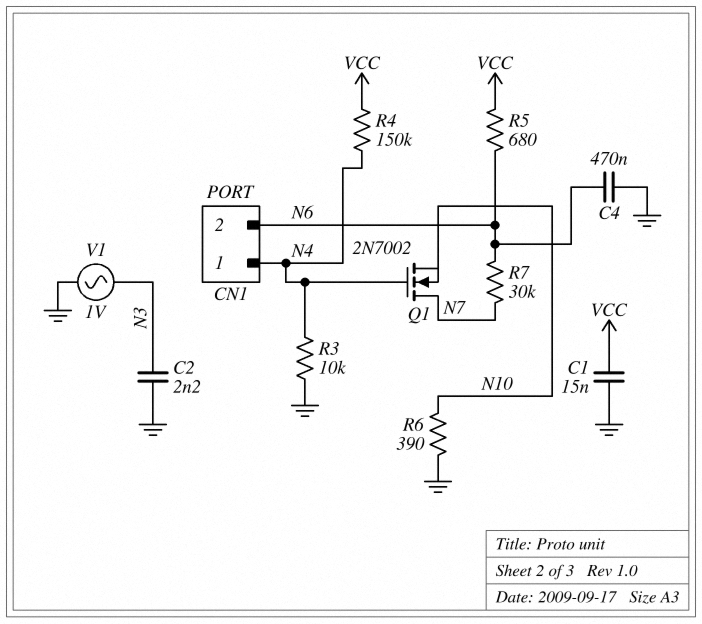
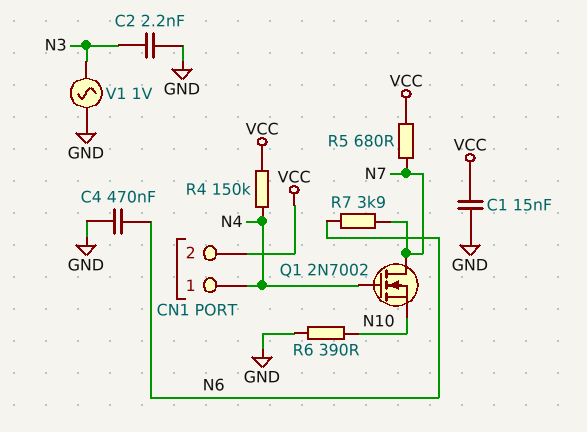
CN1 pin 2: N6 -> VCC
R3: 10k (GND, N4) -> none
R5: 680 (N6, VCC) -> 680 (N7, VCC)
R7: 30k (N6, N7) -> 3.9k (N6, N7)

